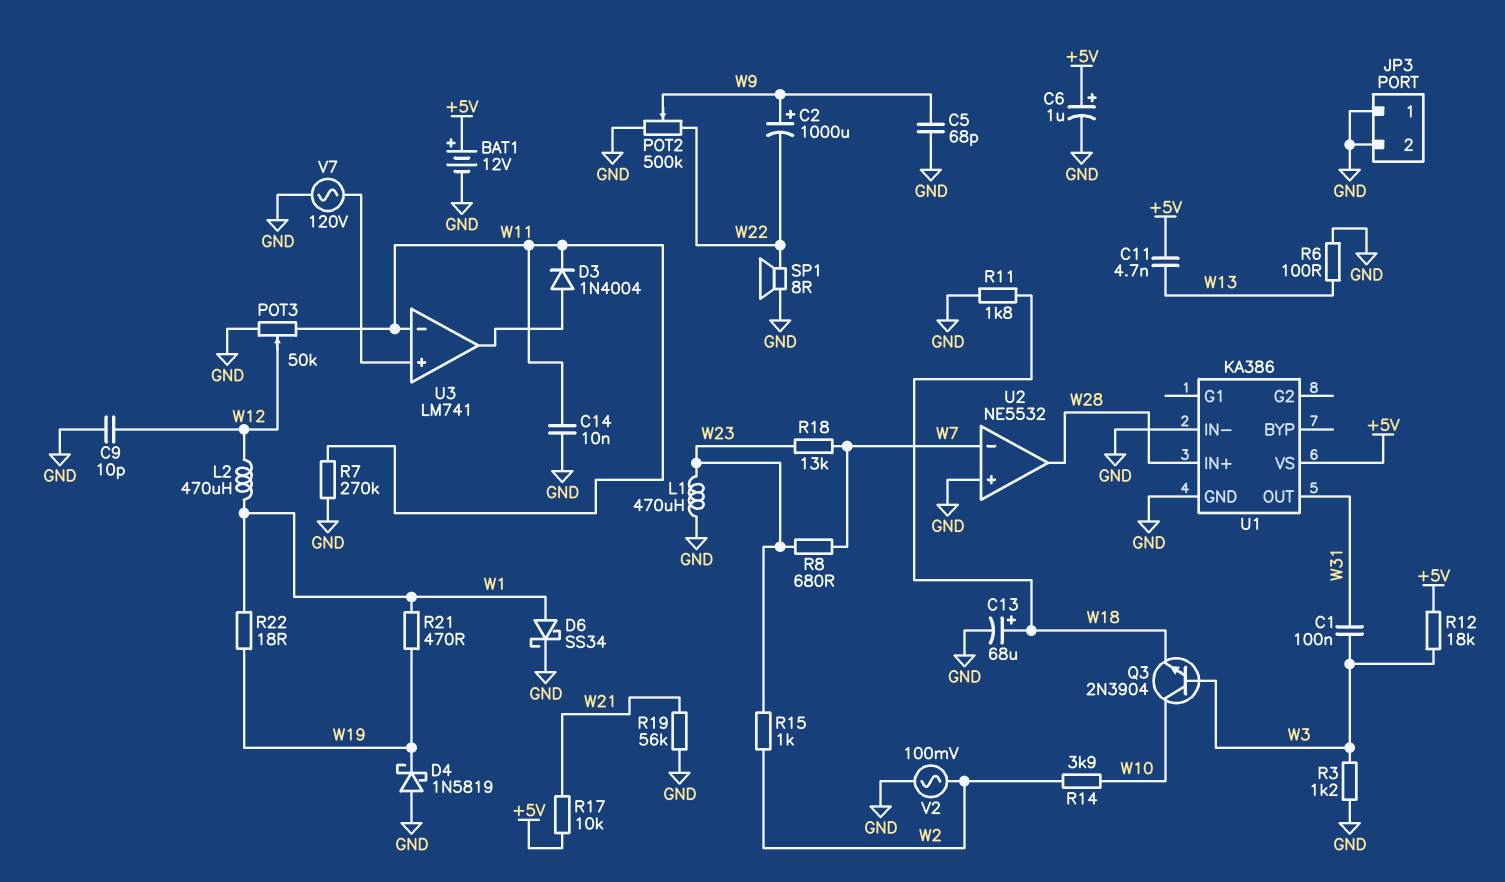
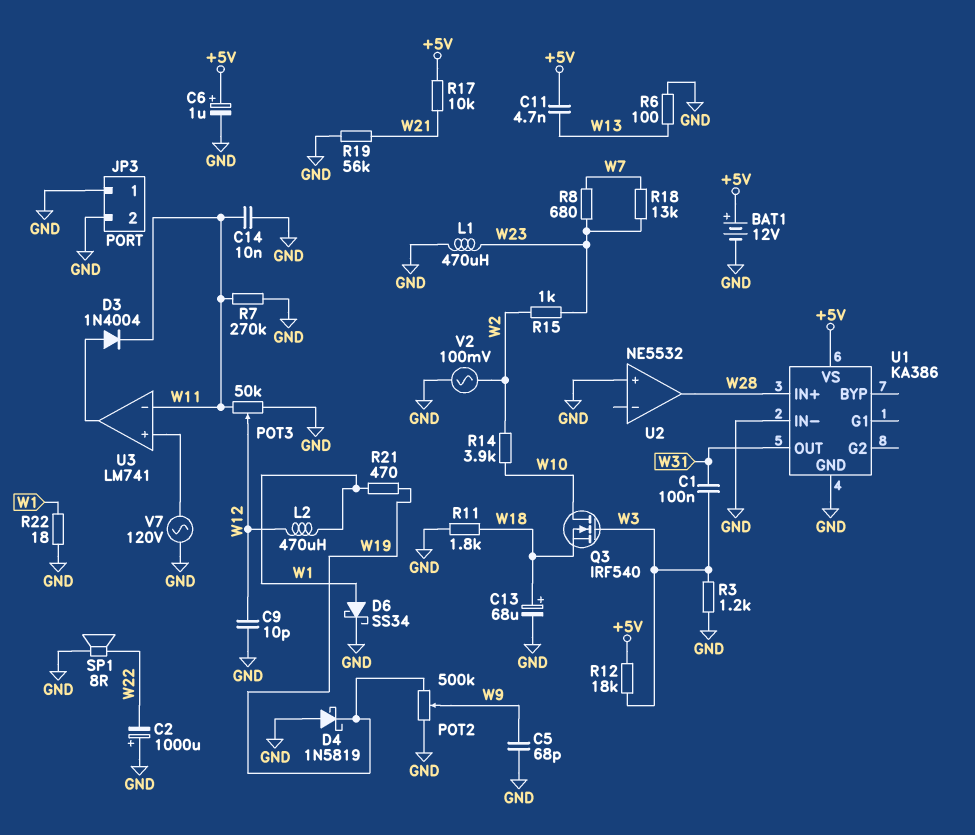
C2: 1000uF (plus W9, minus W22) -> 1000uF (plus GND, minus W22)
POT2: 500k (GND, W22, wiper W9) -> 500k (GND, W19, wiper W9)
Q3: NPN 2N3904 (B W3, C W10, E W18) -> NMOS IRF540 (G W3, D W10, S W18)
R22: 18 (W1, W19) -> 18 (GND, W1)
U2 pin in-: W7 -> none

